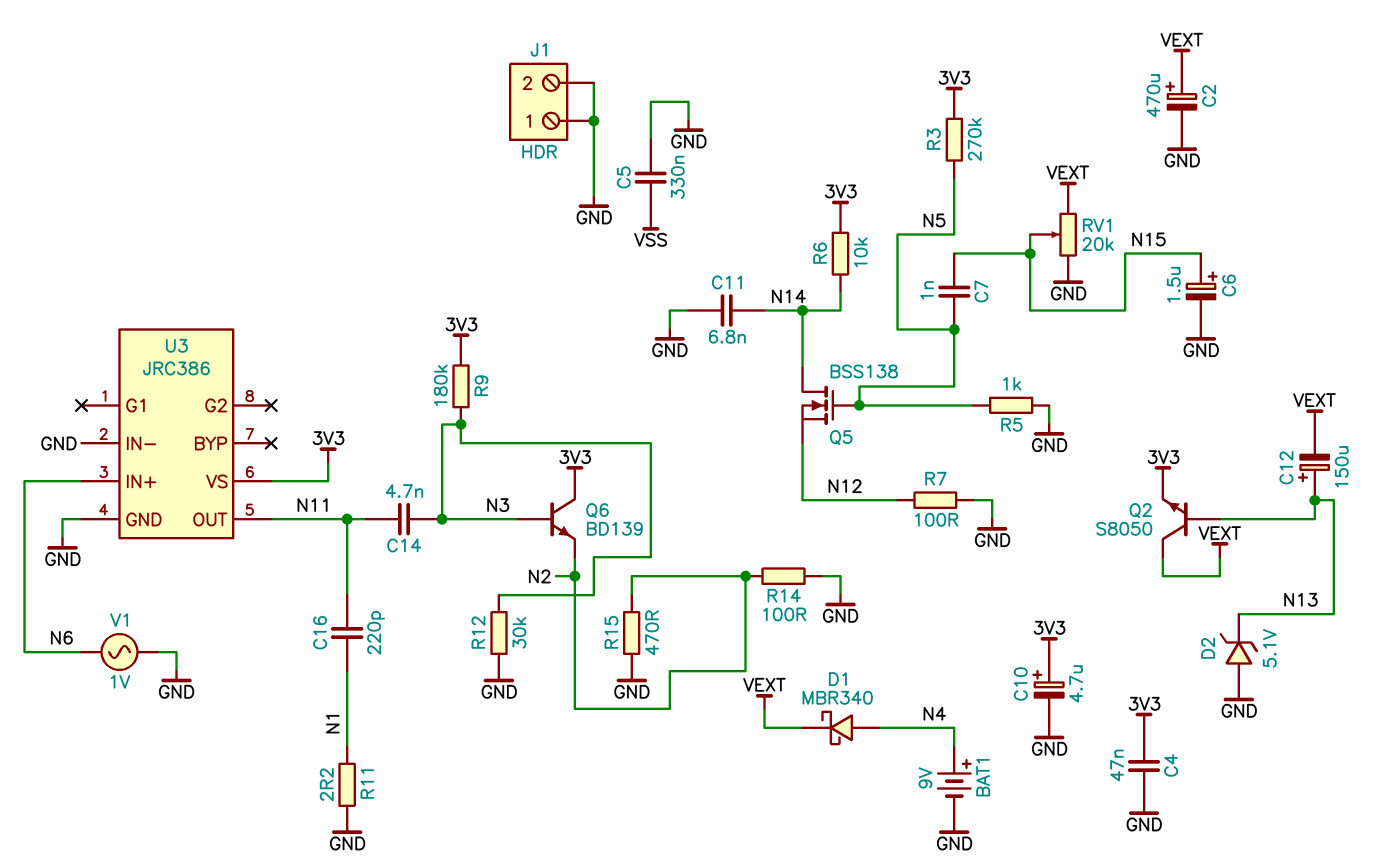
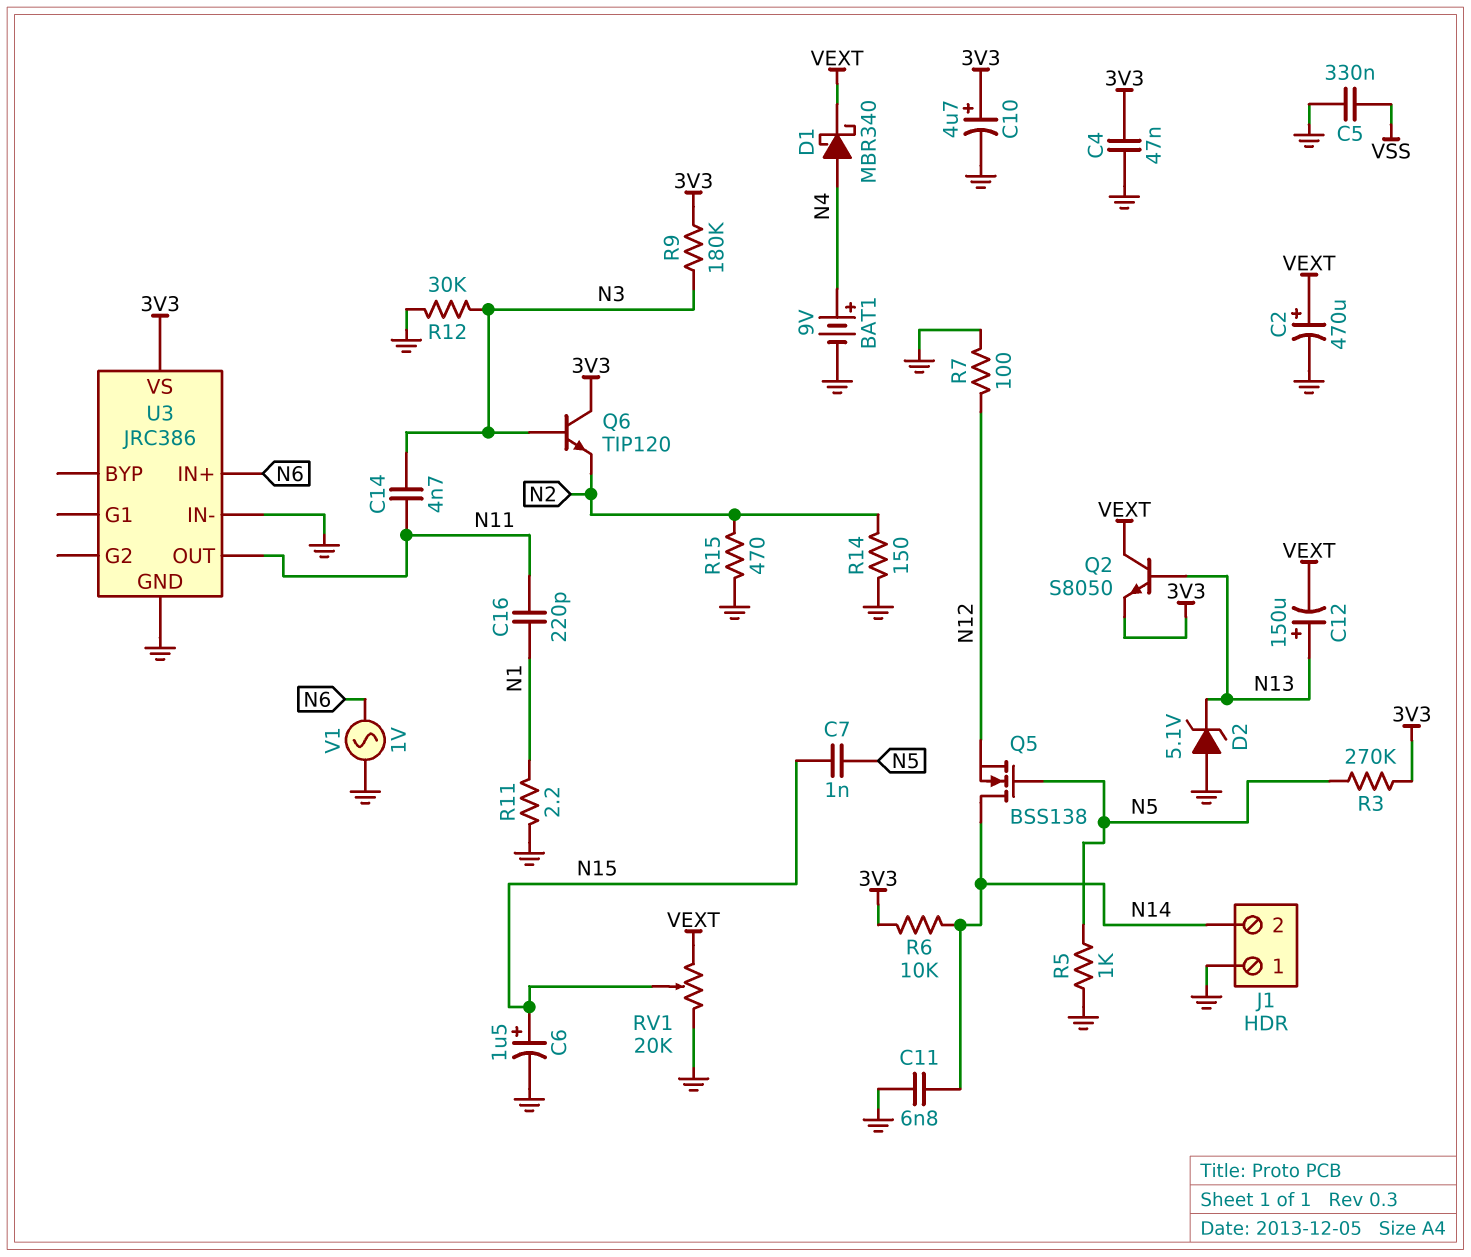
J1 pin 2: GND -> N14
Q6: NPN BD139 (B N3, C 3V3, E N2) -> NPN TIP120 (B N3, C 3V3, E N2)
R14: 100 (GND, N2) -> 150 (GND, N2)

